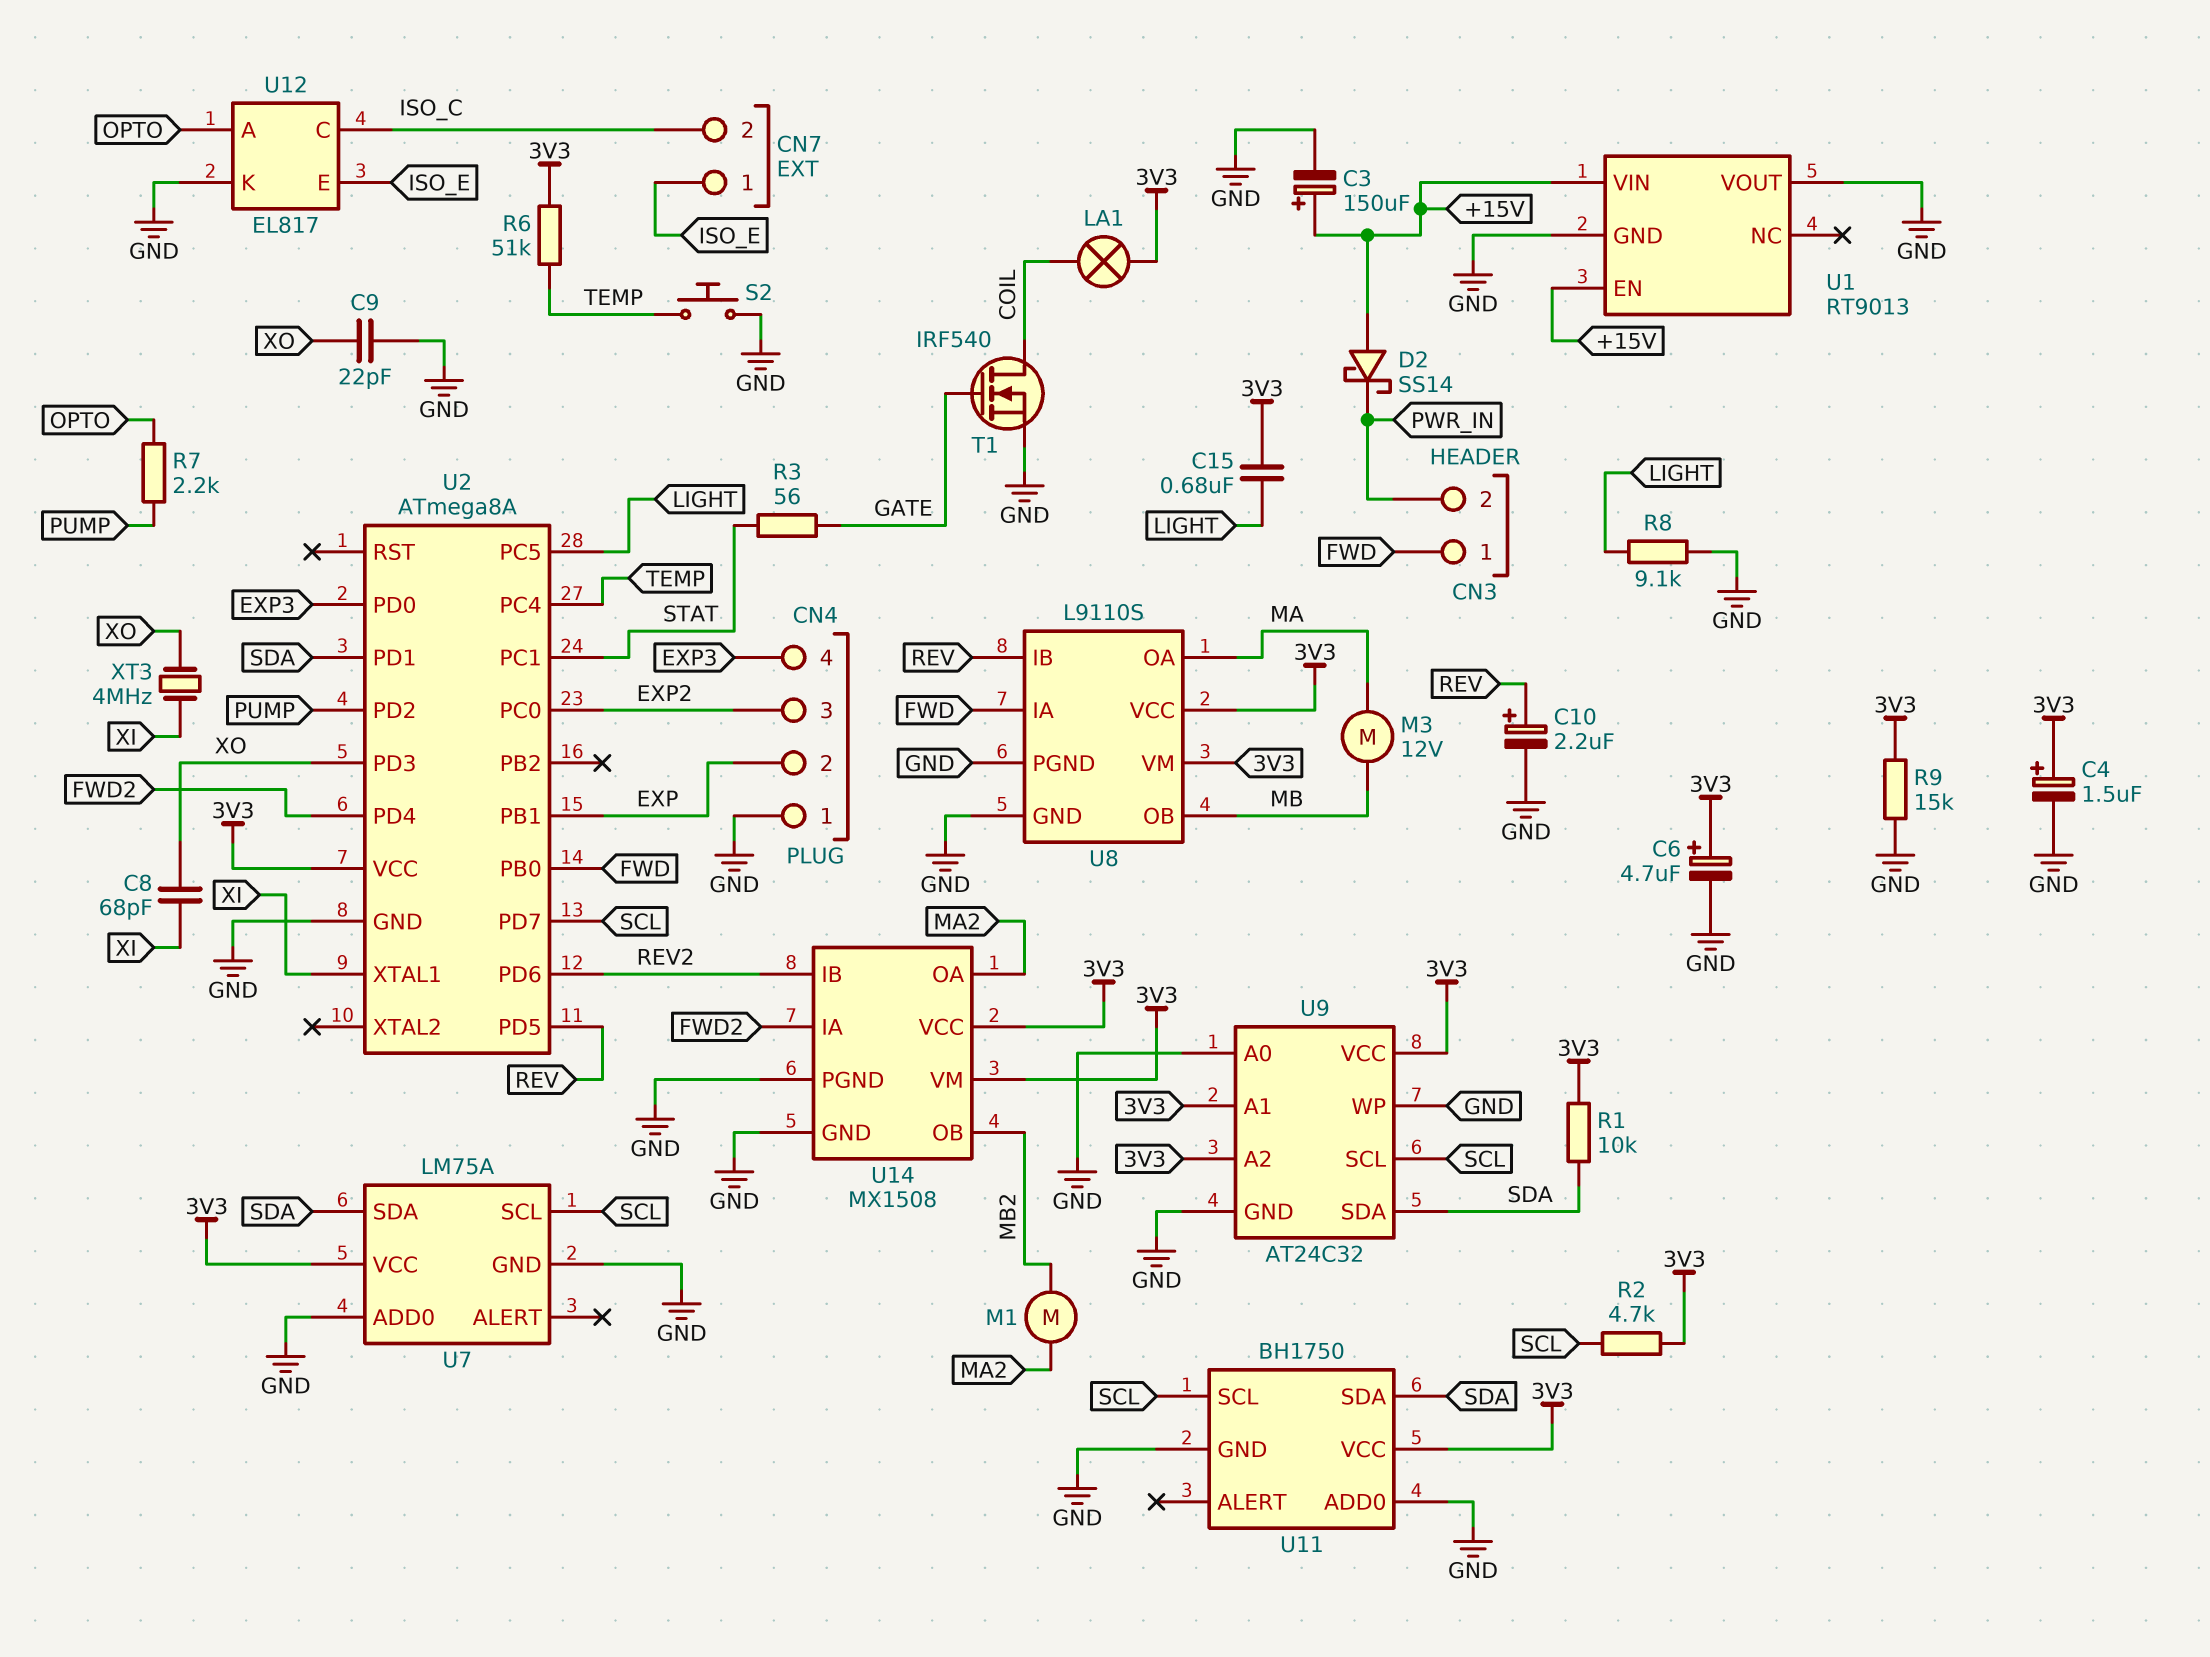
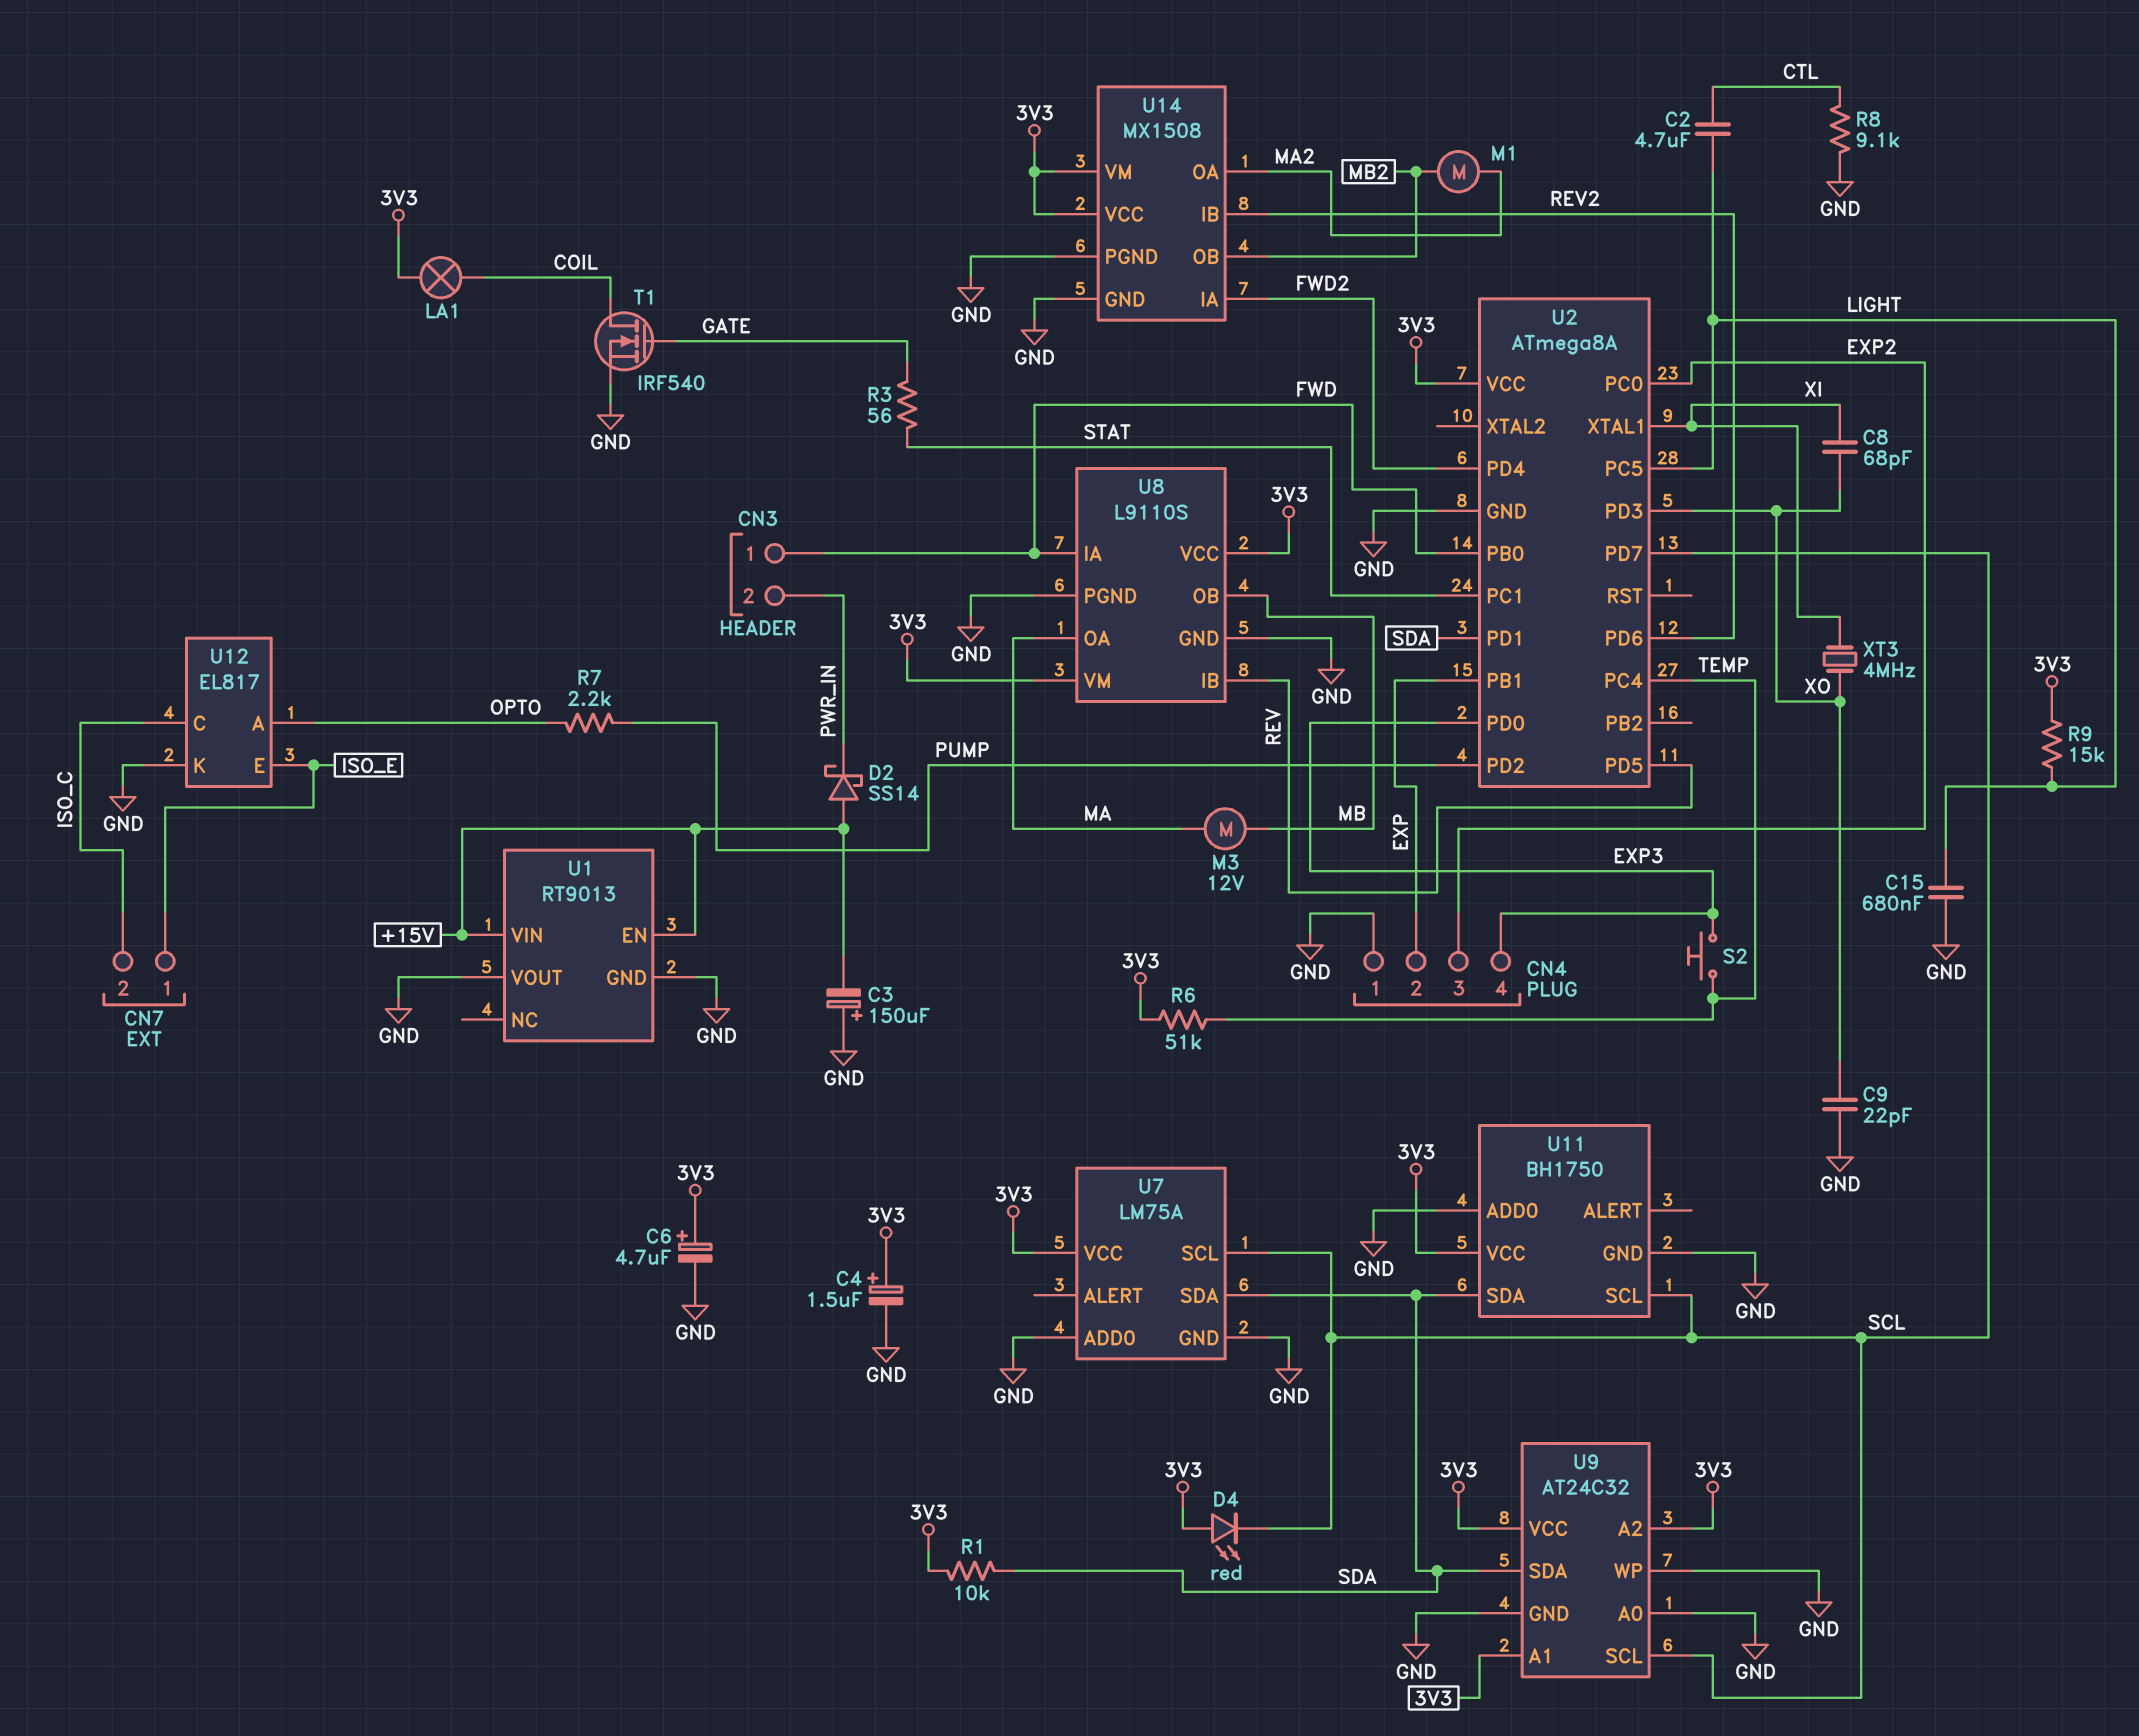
C2: none -> 4.7uF (CTL, LIGHT)
C3: 150uF (plus +15V, minus GND) -> 150uF (plus GND, minus +15V)
C10: 2.2uF (plus REV, minus GND) -> none
C15: 680nF (3V3, LIGHT) -> 680nF (GND, LIGHT)
D4: none -> LED red (A 3V3, K SCL)
R2: 4.7k (3V3, SCL) -> none
R8: 9.1k (GND, LIGHT) -> 9.1k (CTL, GND)
R9: 15k (3V3, GND) -> 15k (3V3, LIGHT)
S2: button (GND, TEMP) -> button (EXP3, TEMP)

